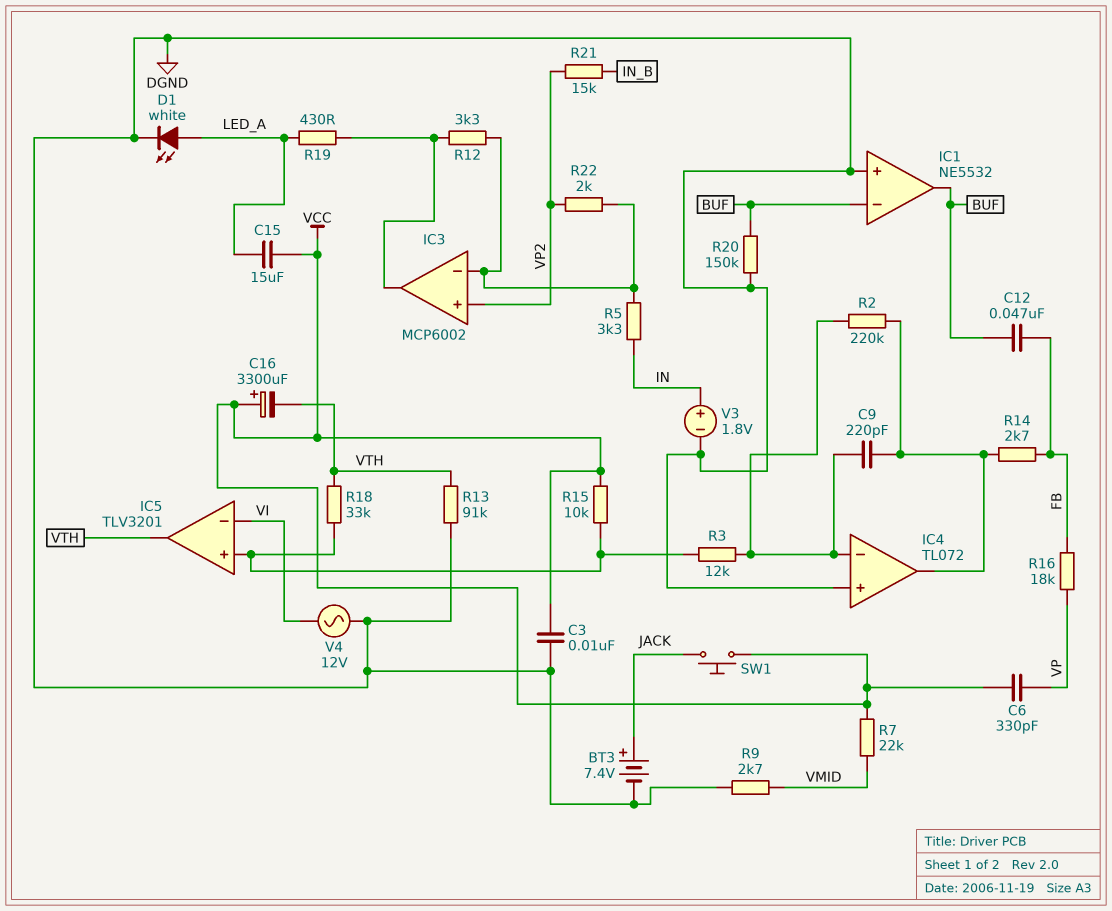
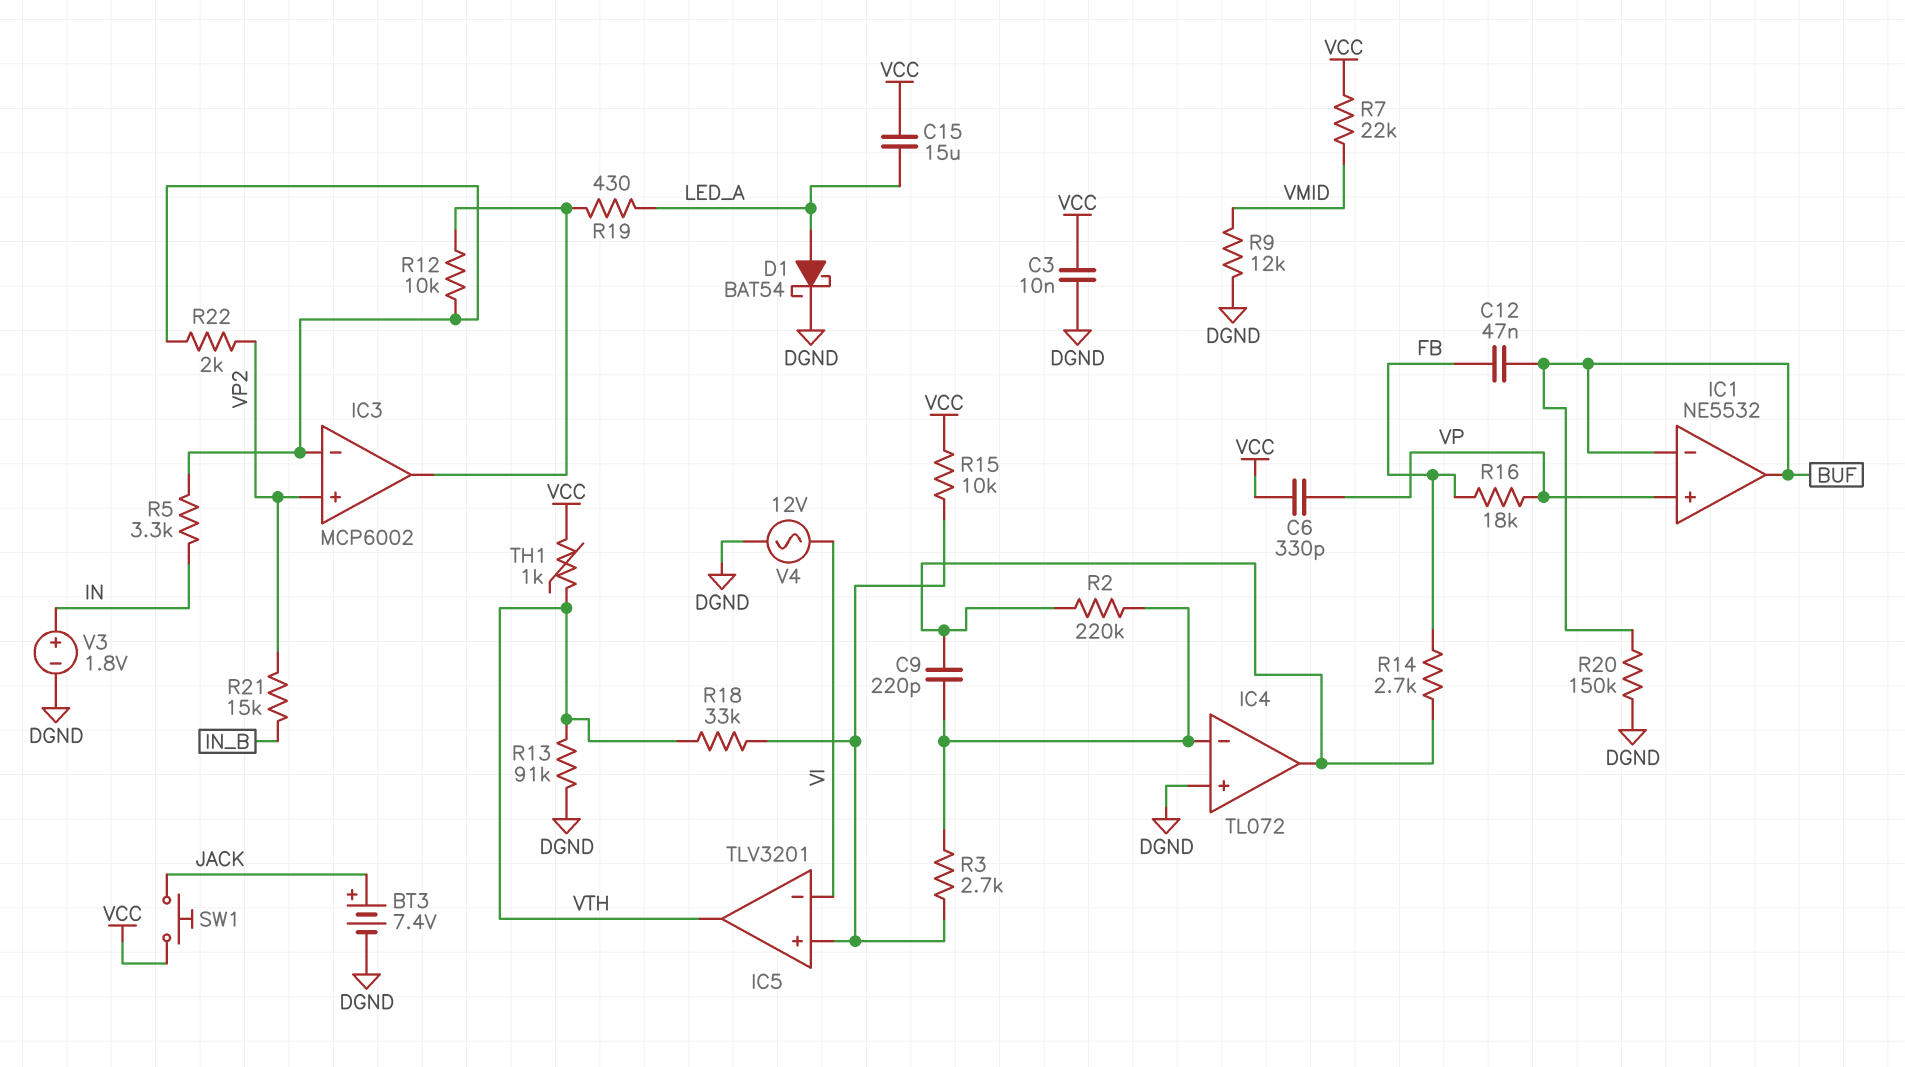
C16: 3300uF (plus VCC, minus VTH) -> none
D1: LED white (A LED_A, K DGND) -> schottky BAT54 (A LED_A, K DGND)
IC1 pin in+: DGND -> VP
R3: 12k (IC4/in-, IC5/in+) -> 2.7k (IC4/in-, IC5/in+)
R9: 2.7k (DGND, VMID) -> 12k (DGND, VMID)
R12: 3.3k (IC3/in-, IC3/out) -> 10k (IC3/in-, IC3/out)
TH1: none -> 1k (VCC, VTH)

